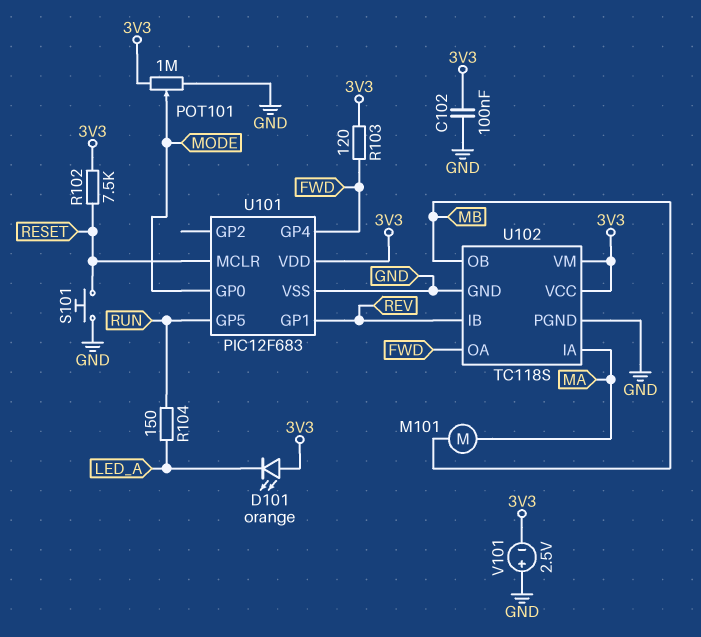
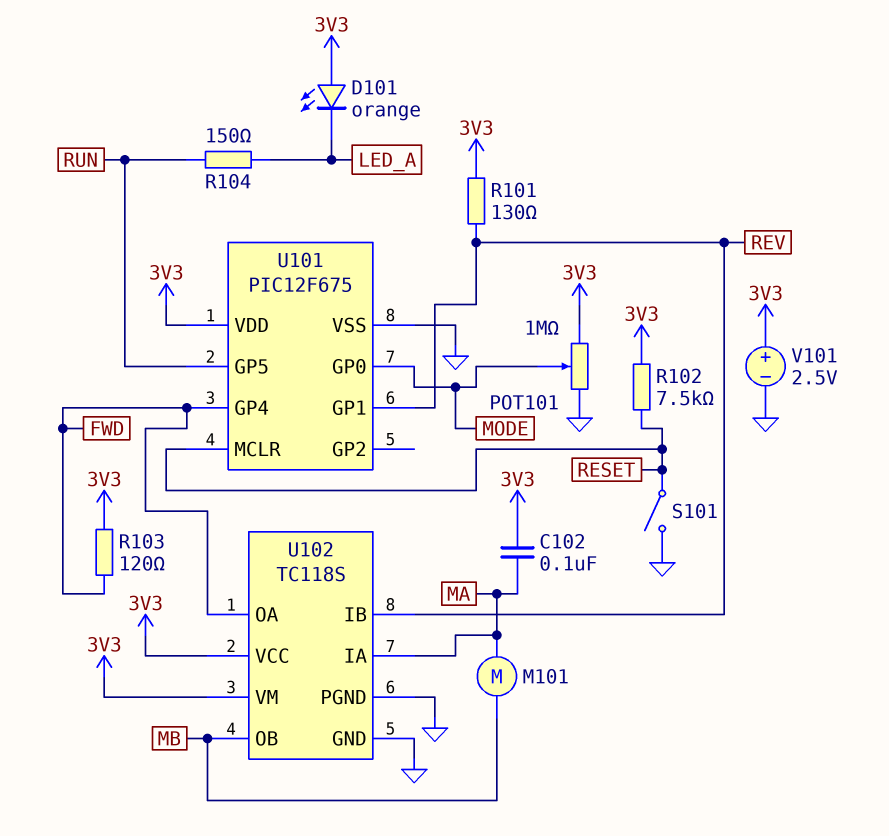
C102: 100nF (3V3, GND) -> 100nF (3V3, MA)
R101: none -> 130 (3V3, REV)
S101: button (GND, RESET) -> switch (GND, RESET)
U101: PIC12F683 -> PIC12F675
V101: 2.5V (plus GND, minus 3V3) -> 2.5V (plus 3V3, minus GND)

